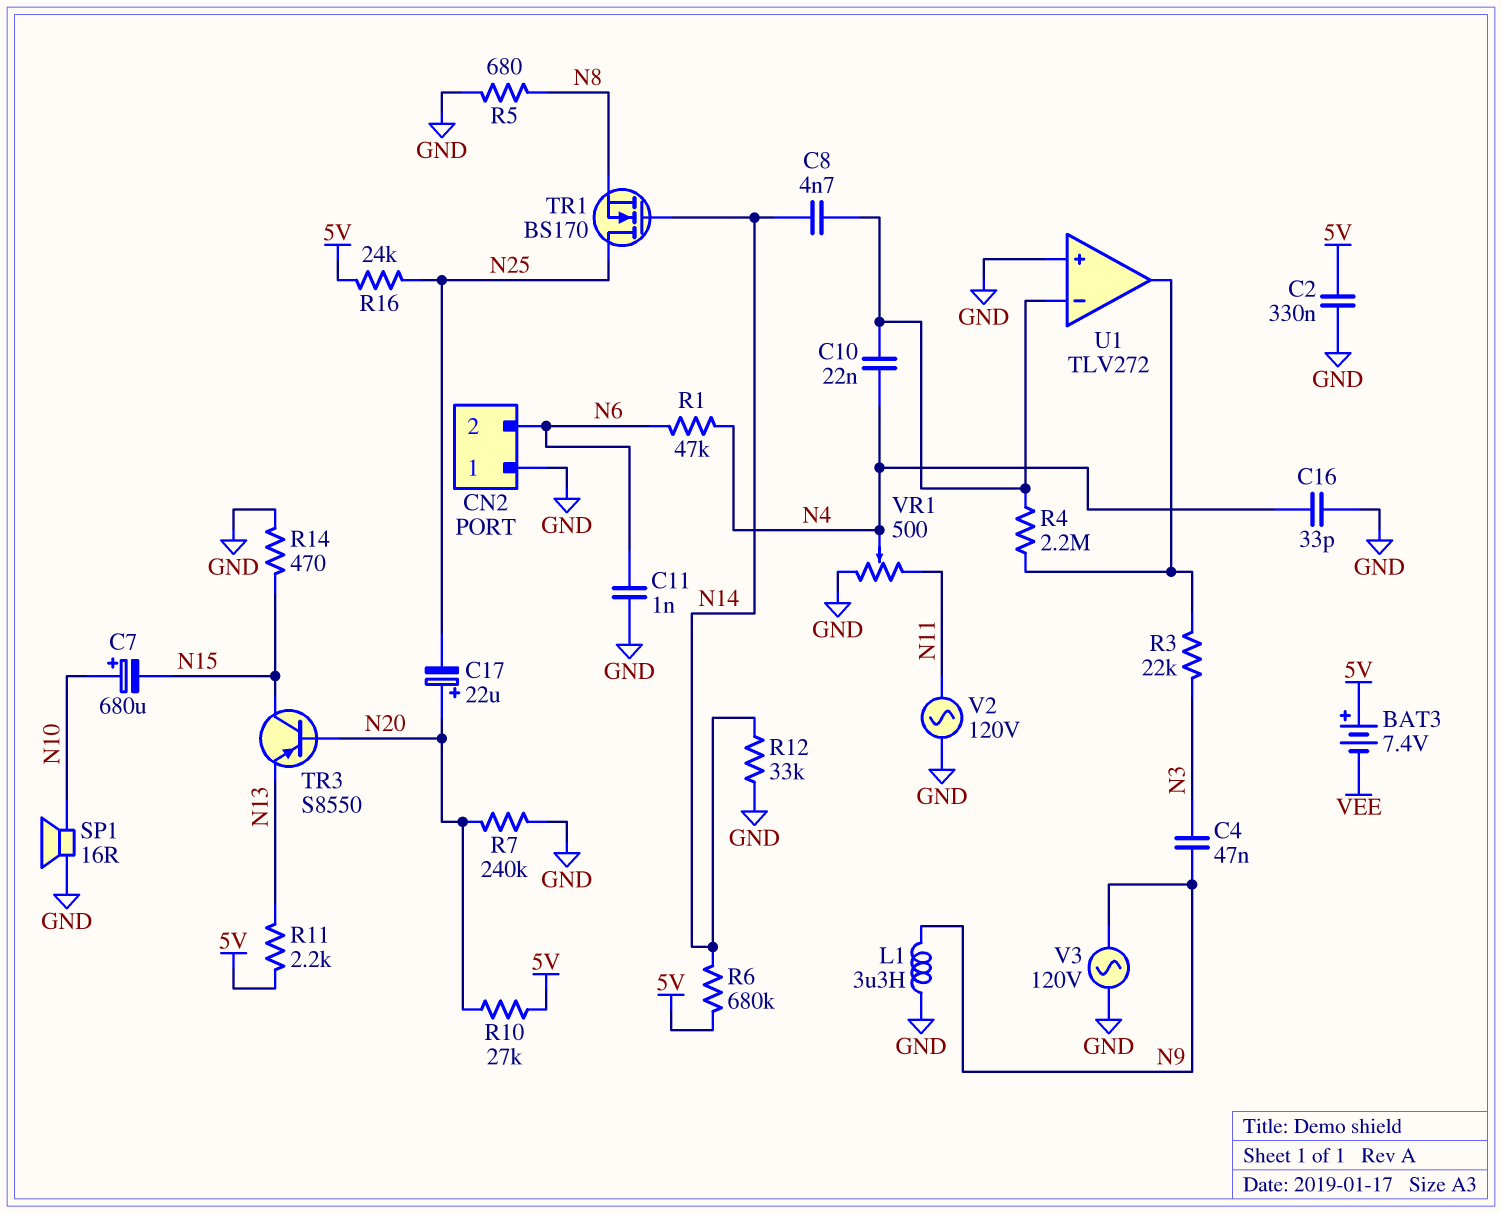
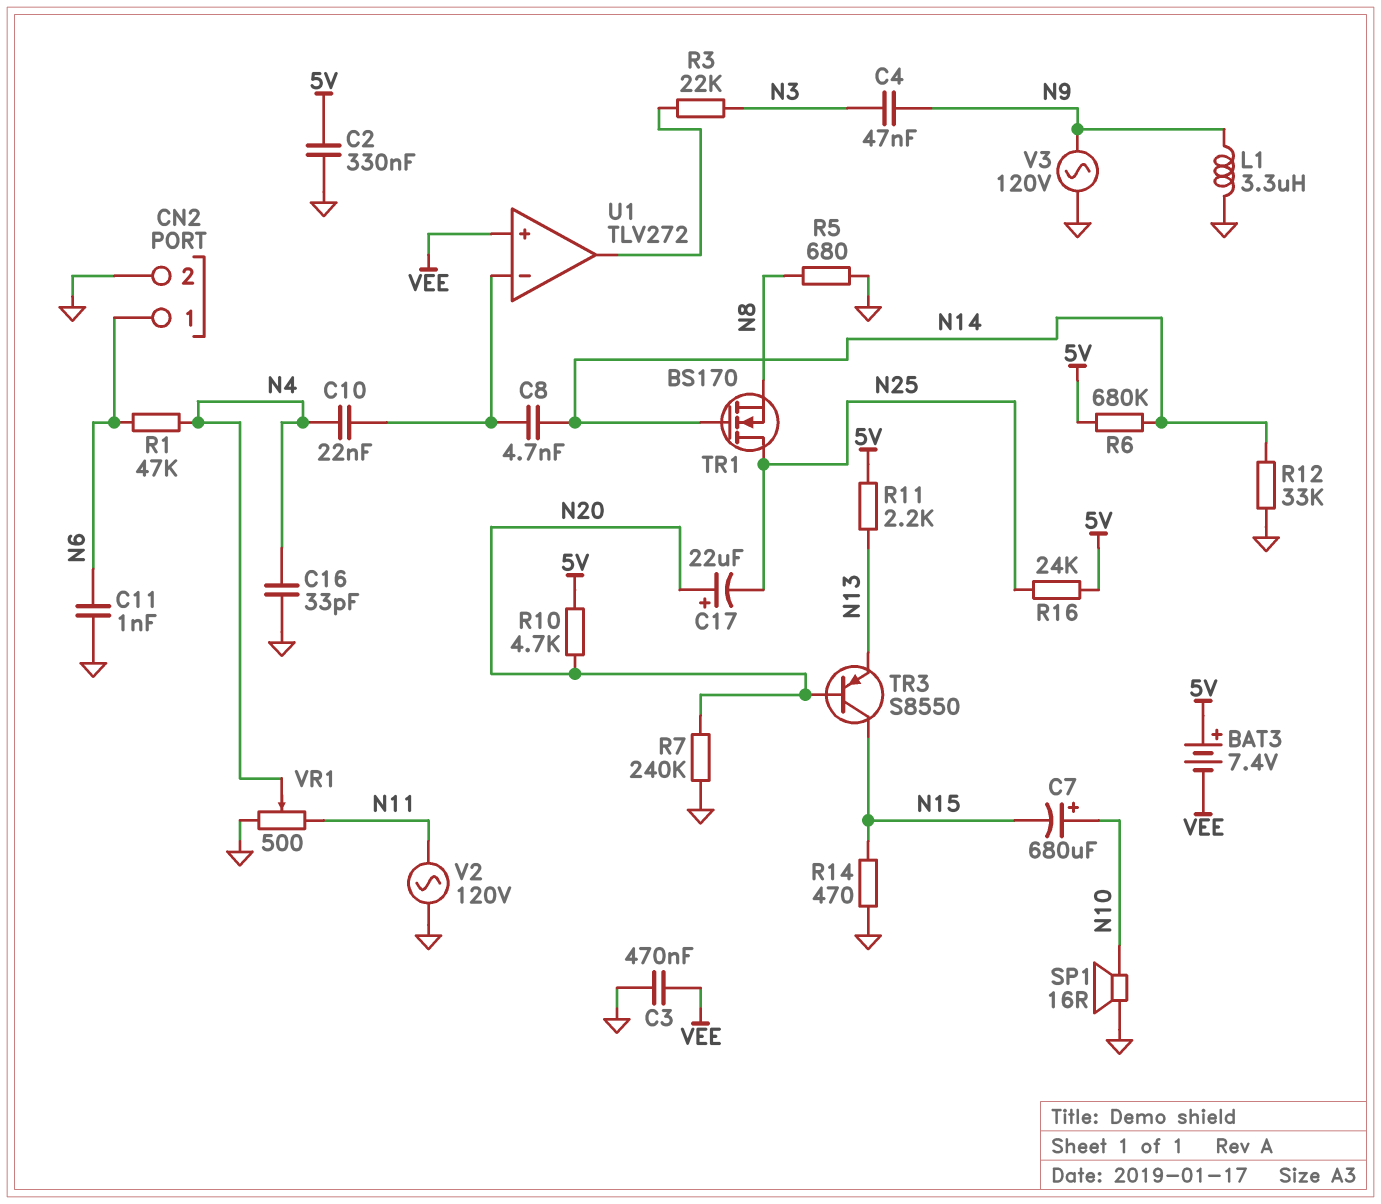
C3: none -> 470nF (GND, VEE)
CN2 pin 1: GND -> N6
CN2 pin 2: N6 -> GND
R4: 2.2M (U1/in-, U1/out) -> none
R10: 27k (5V, N20) -> 4.7k (5V, N20)
U1 pin in+: GND -> VEE

